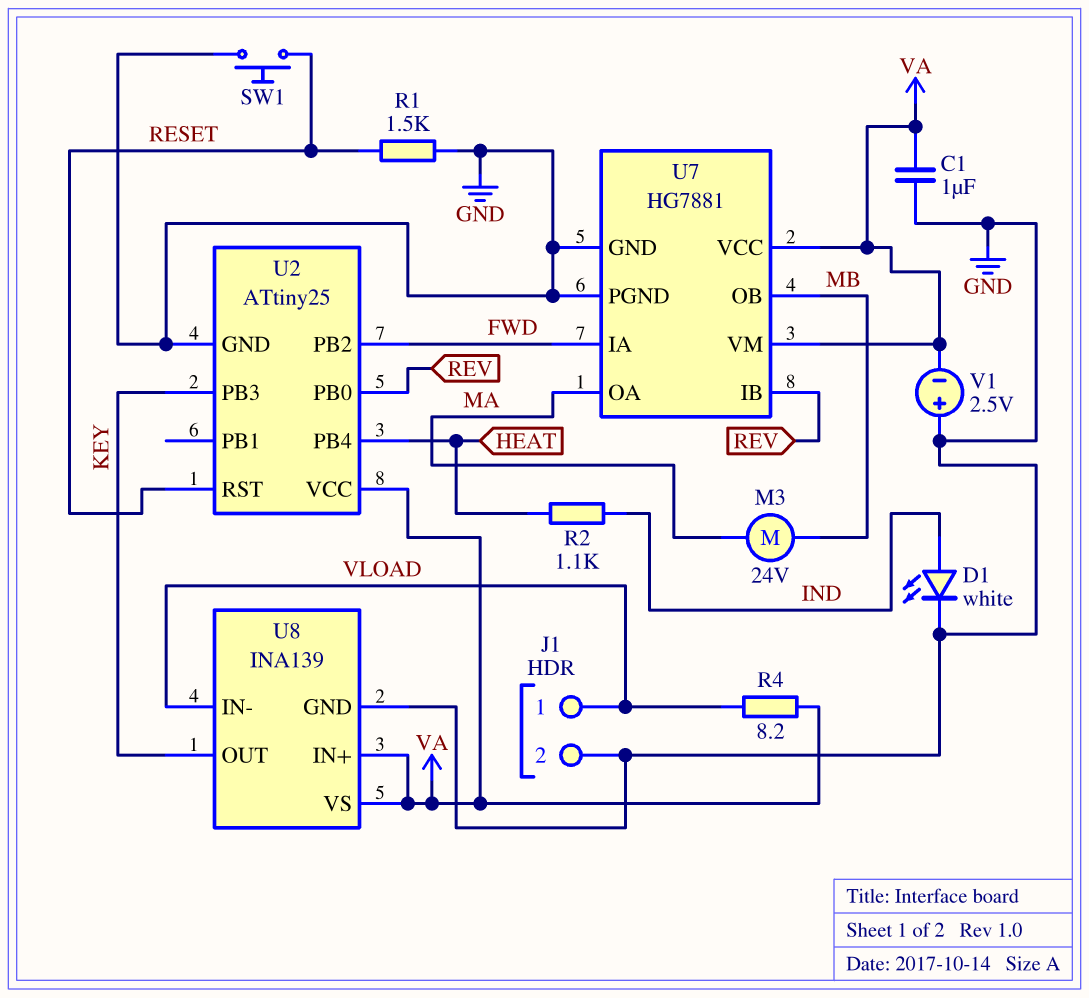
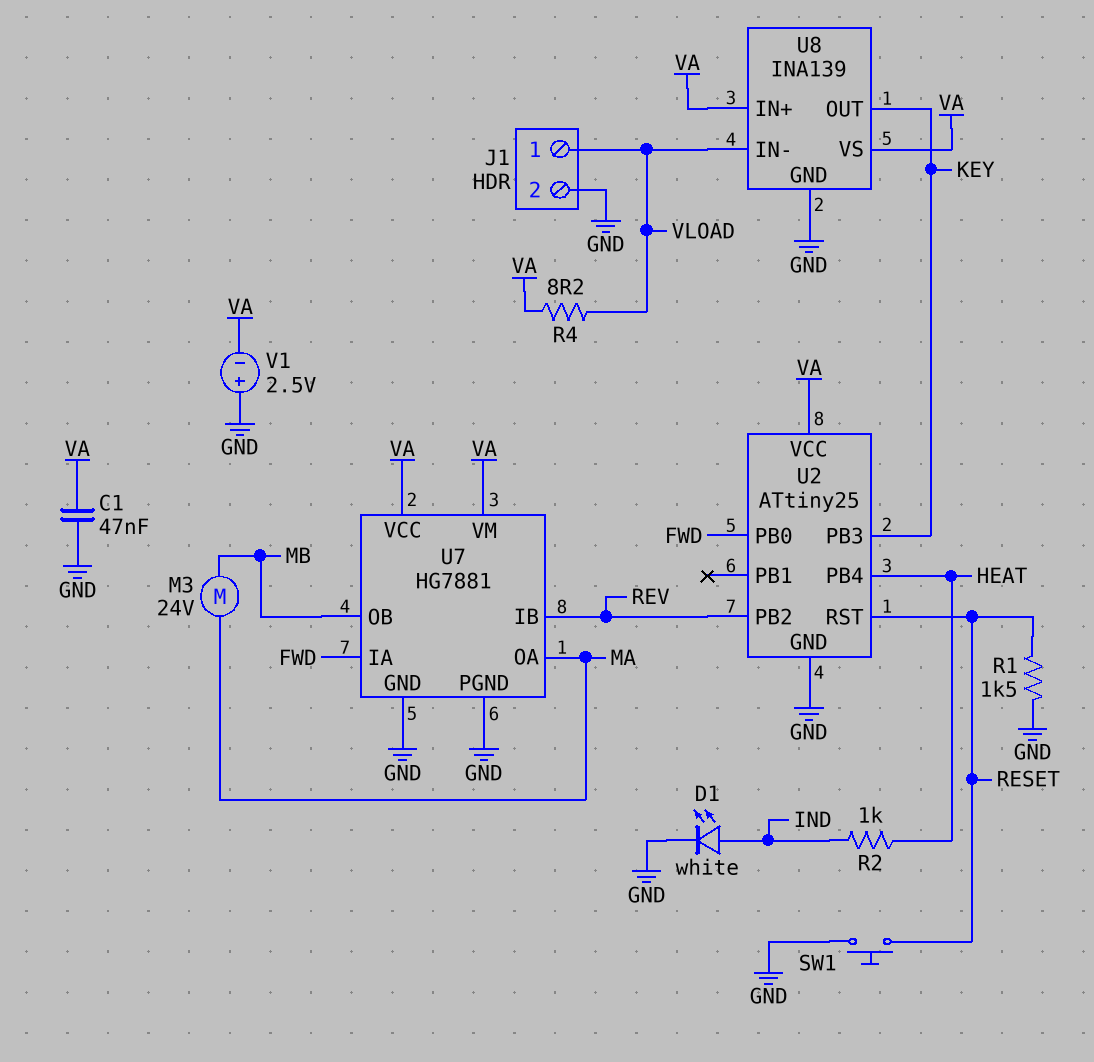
C1: 1uF (GND, VA) -> 47nF (GND, VA)
R2: 1.1k (HEAT, IND) -> 1k (HEAT, IND)
U2 pin PB0: REV -> FWD
U2 pin PB2: FWD -> REV

